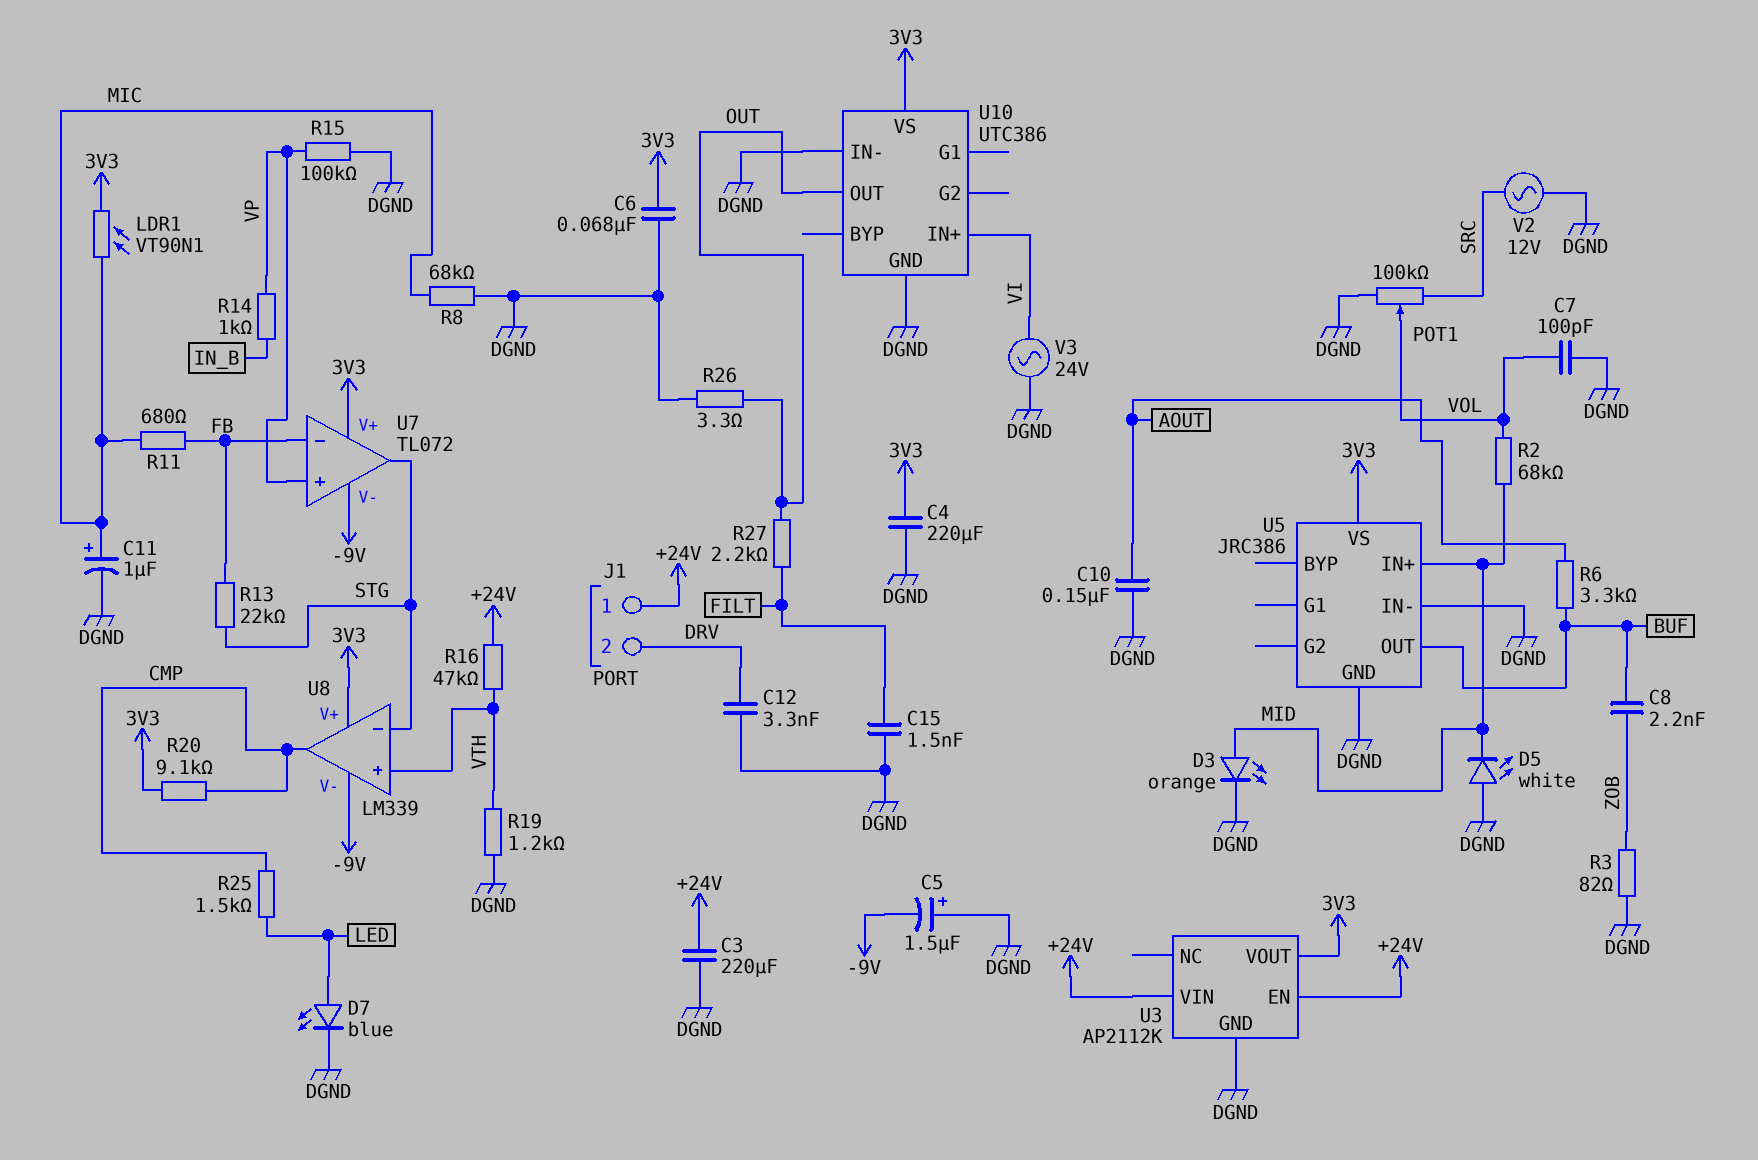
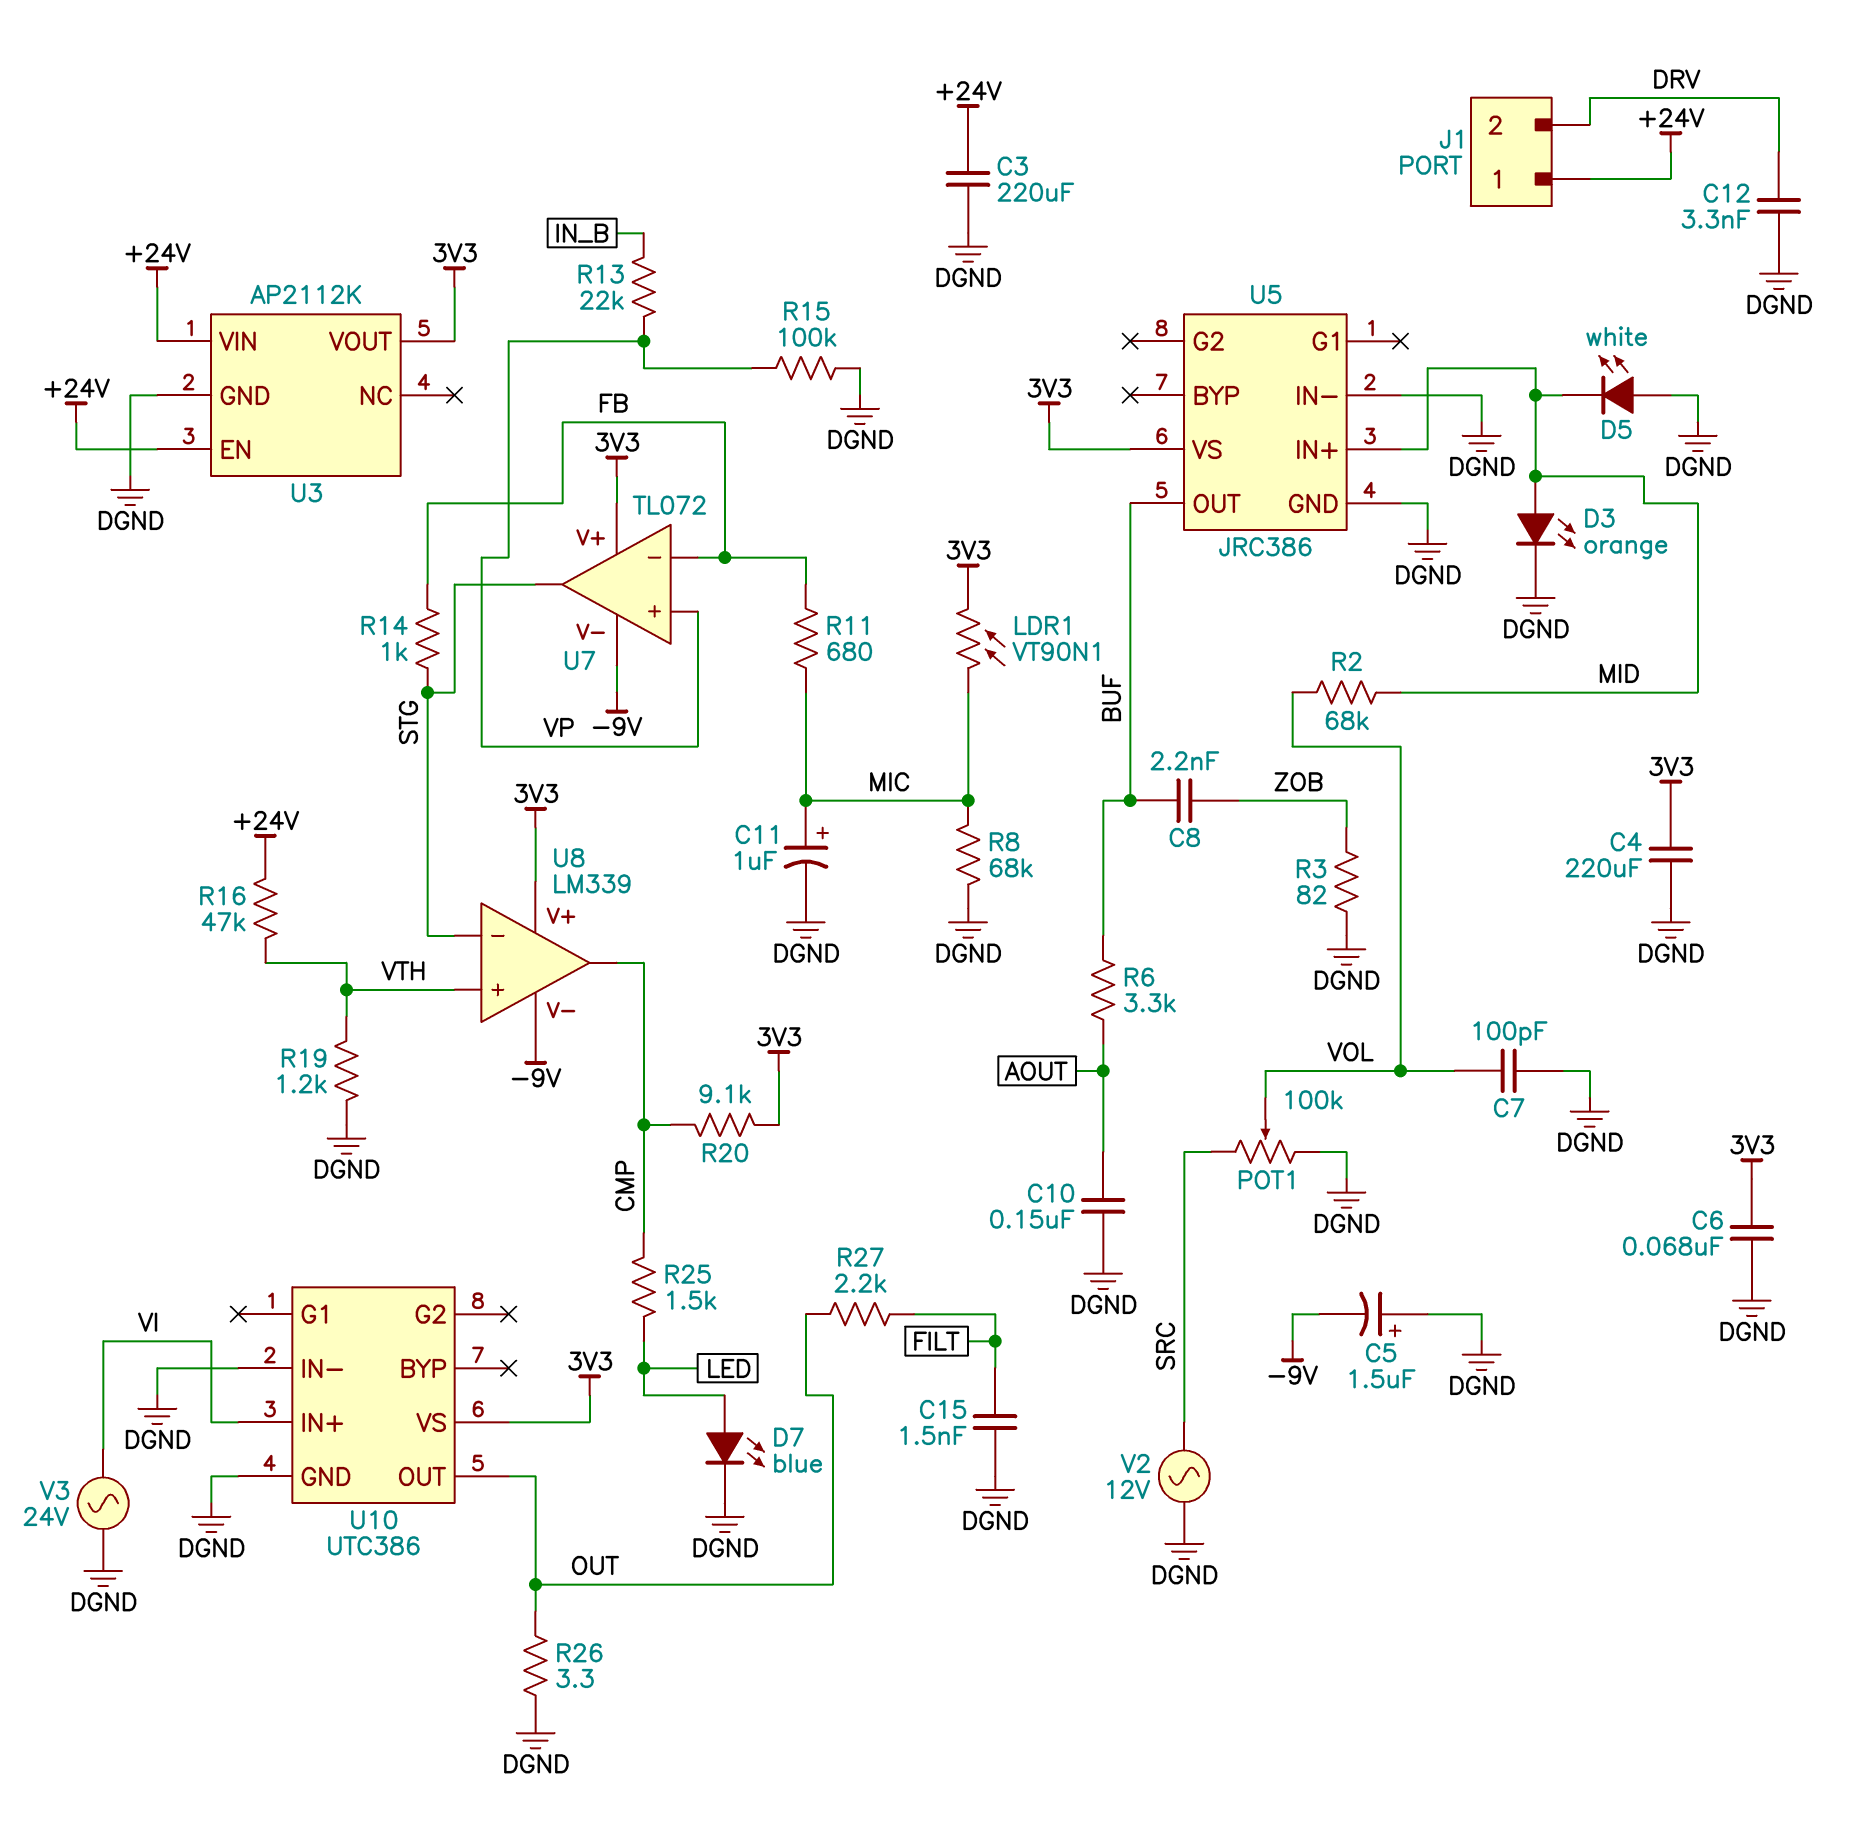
R13: 22k (FB, STG) -> 22k (IN_B, VP)
R14: 1k (IN_B, VP) -> 1k (FB, STG)

